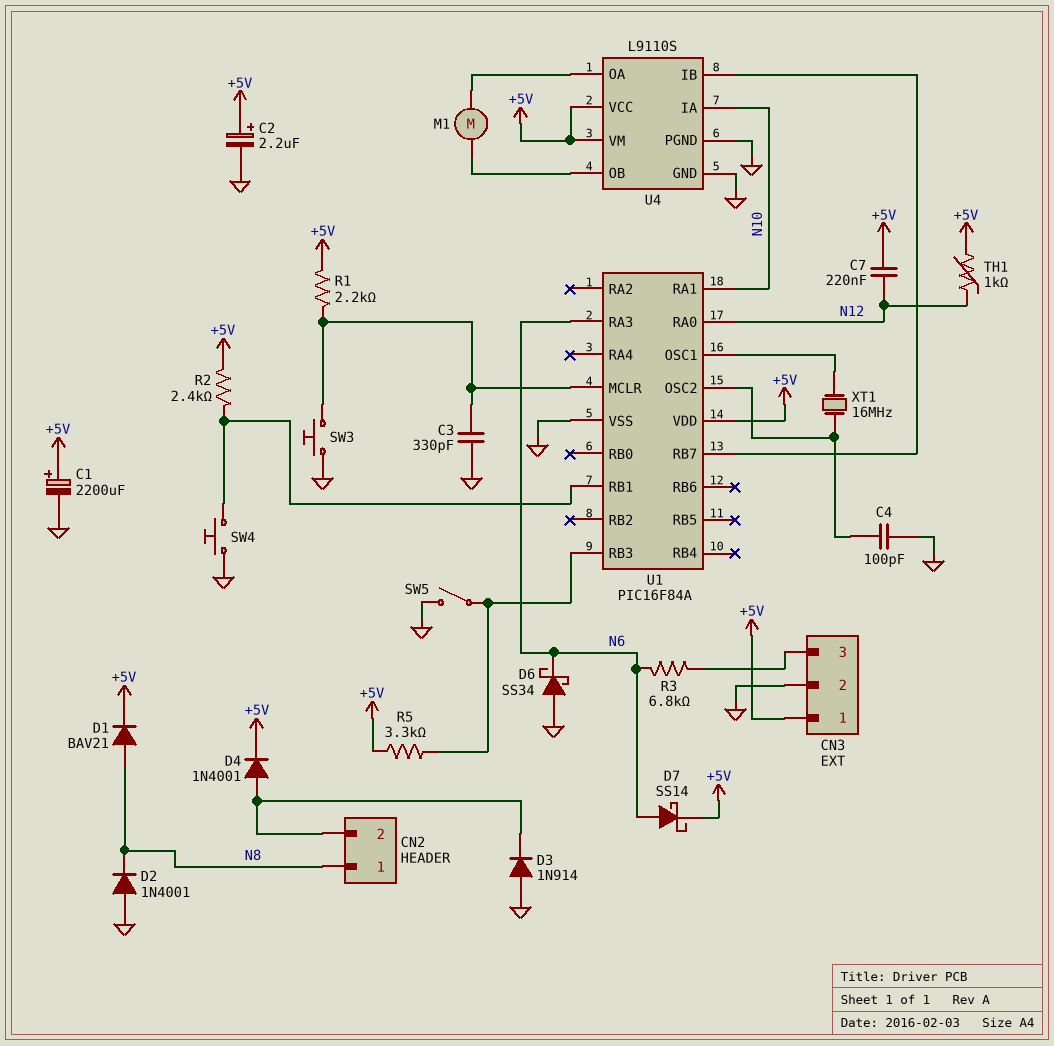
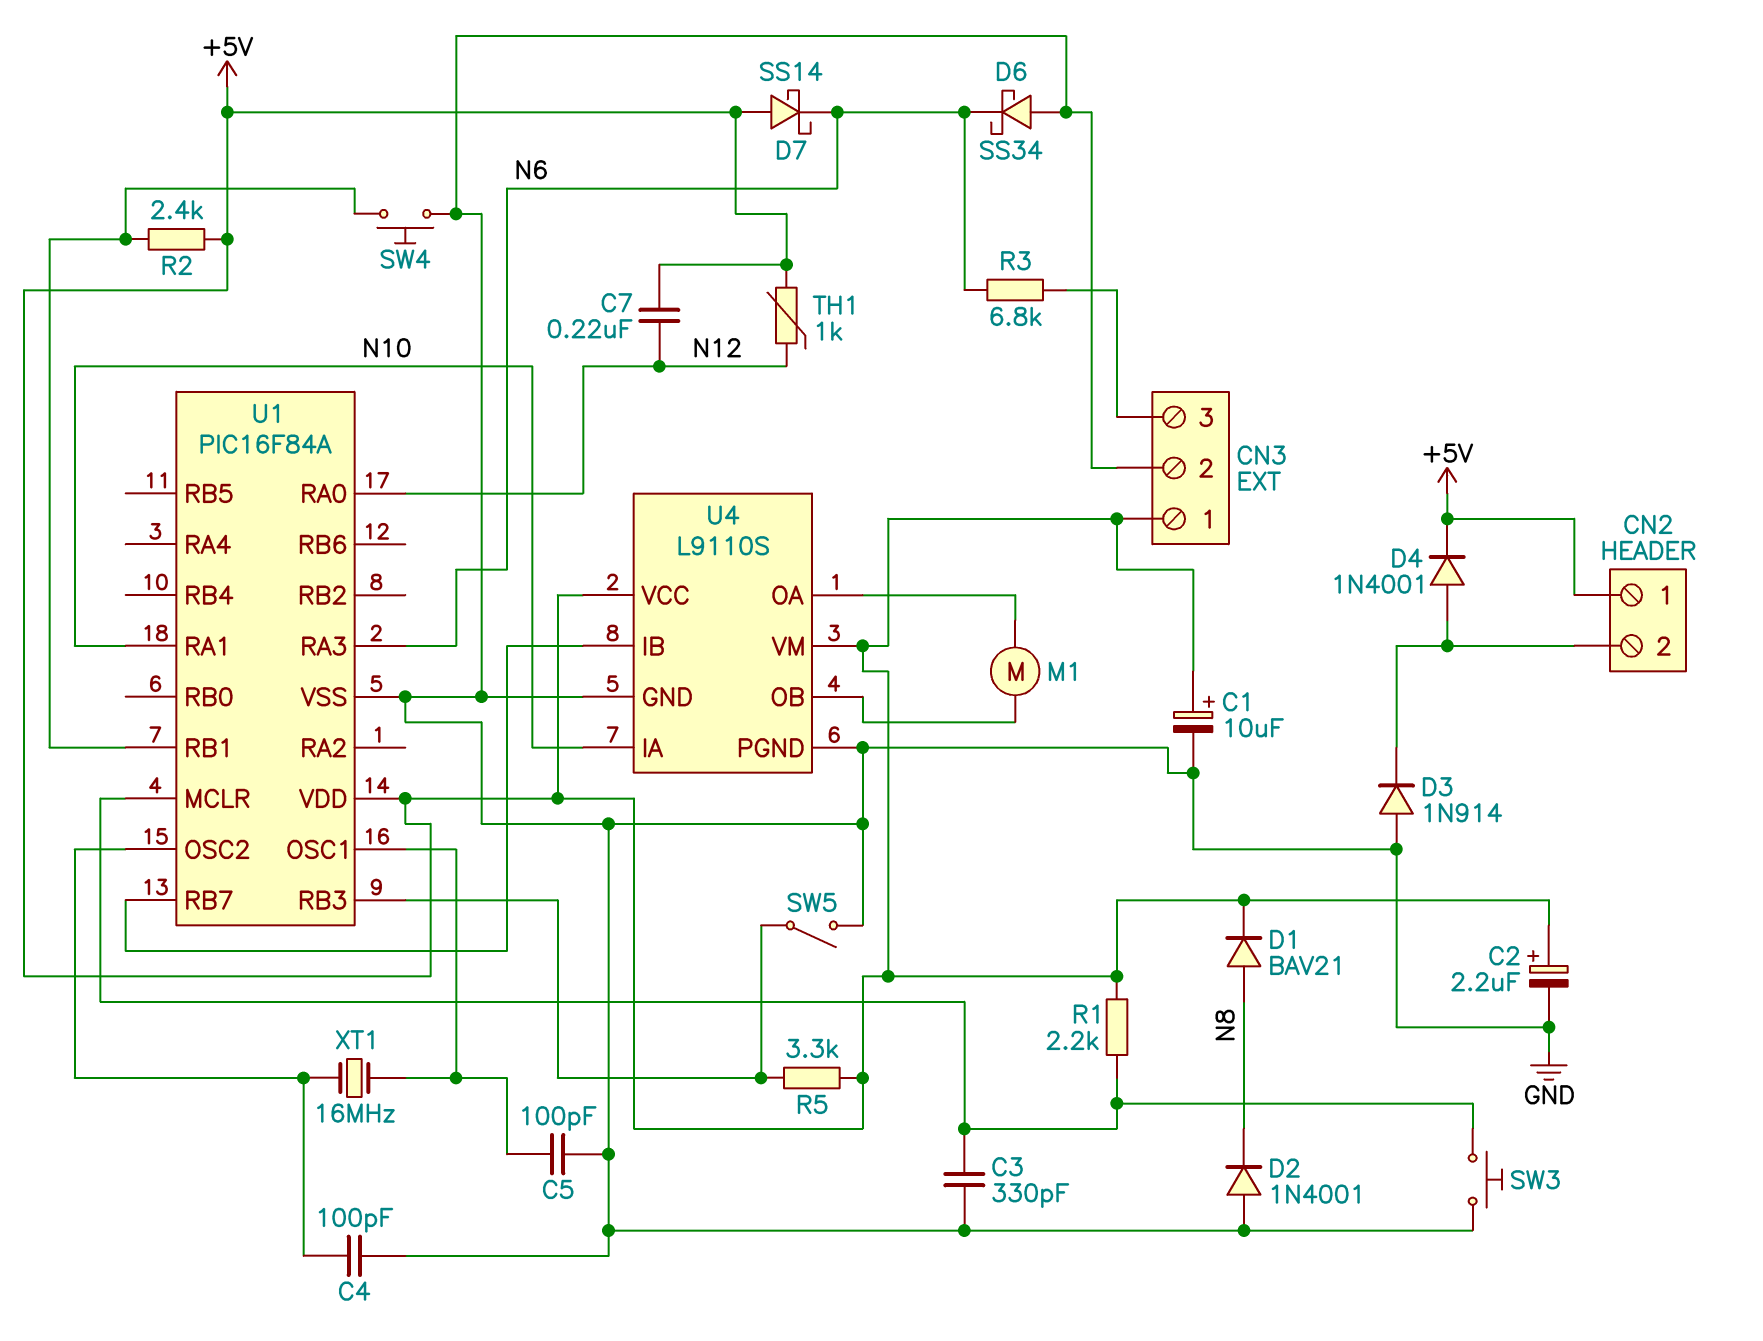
C1: 2200uF (plus +5V, minus GND) -> 10uF (plus +5V, minus GND)
C5: none -> 100pF (GND, U1/OSC1)
CN2 pin 1: N8 -> +5V
D7: schottky SS14 (A N6, K +5V) -> schottky SS14 (A +5V, K N6)

